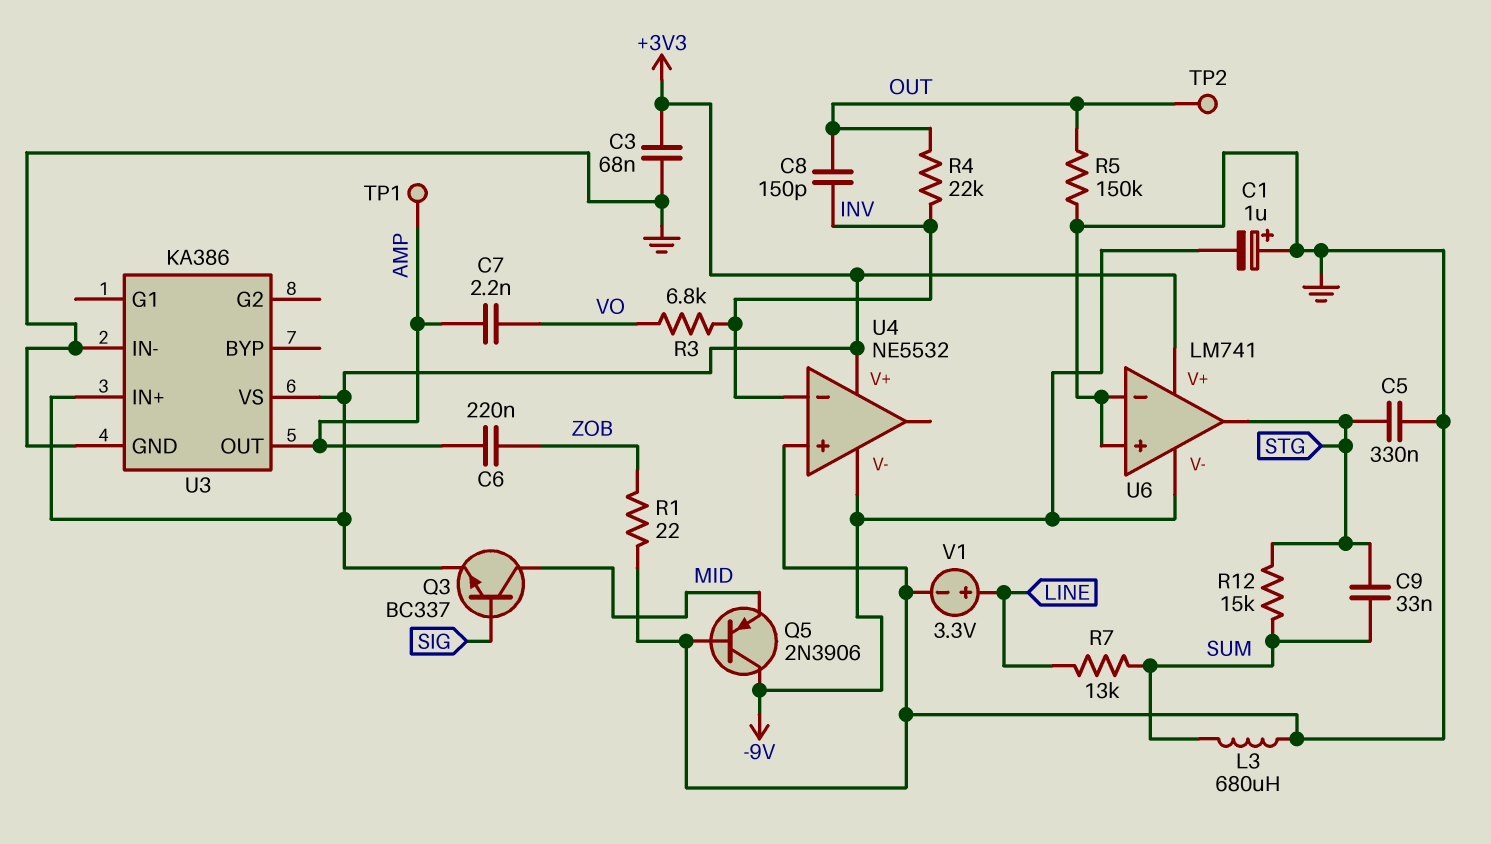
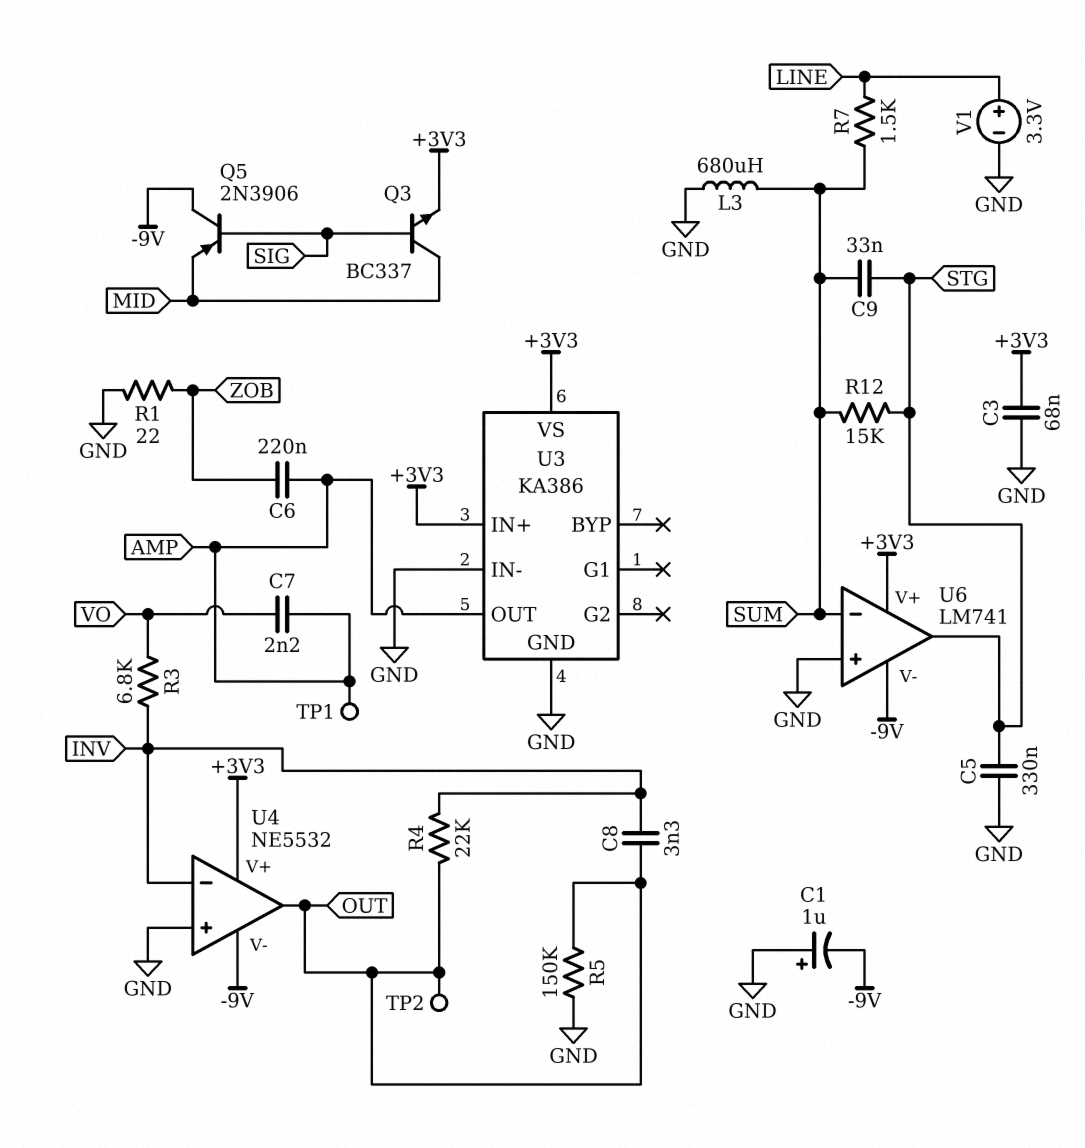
C8: 150pF (INV, OUT) -> 3.3nF (INV, OUT)
Q5: PNP 2N3906 (B GND, C -9V, E MID) -> PNP 2N3906 (B SIG, C -9V, E MID)
R7: 13k (LINE, SUM) -> 1.5k (LINE, SUM)
U4 pin out: none -> OUT
U6 pin in-: GND -> SUM

